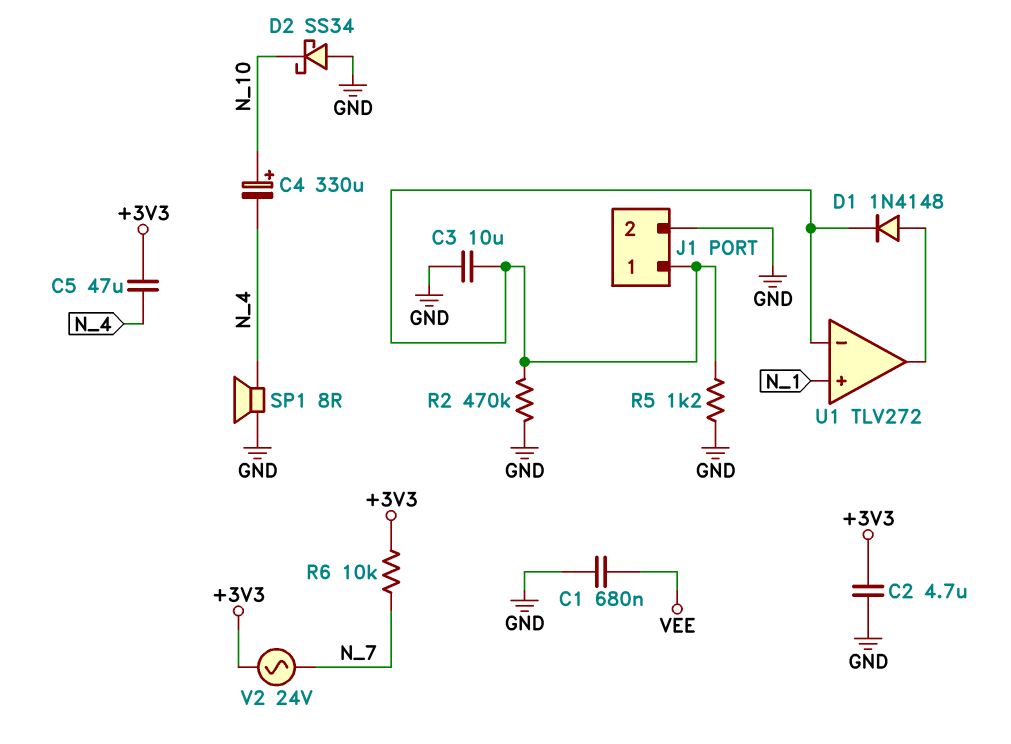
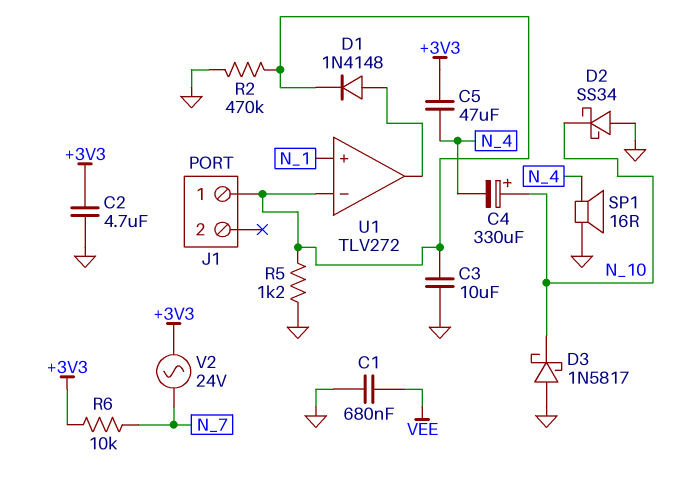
D3: none -> schottky 1N5817 (A GND, K N_10)
J1 pin 2: GND -> none
SP1: speaker 8R (GND, N_4) -> speaker 16R (GND, N_4)

